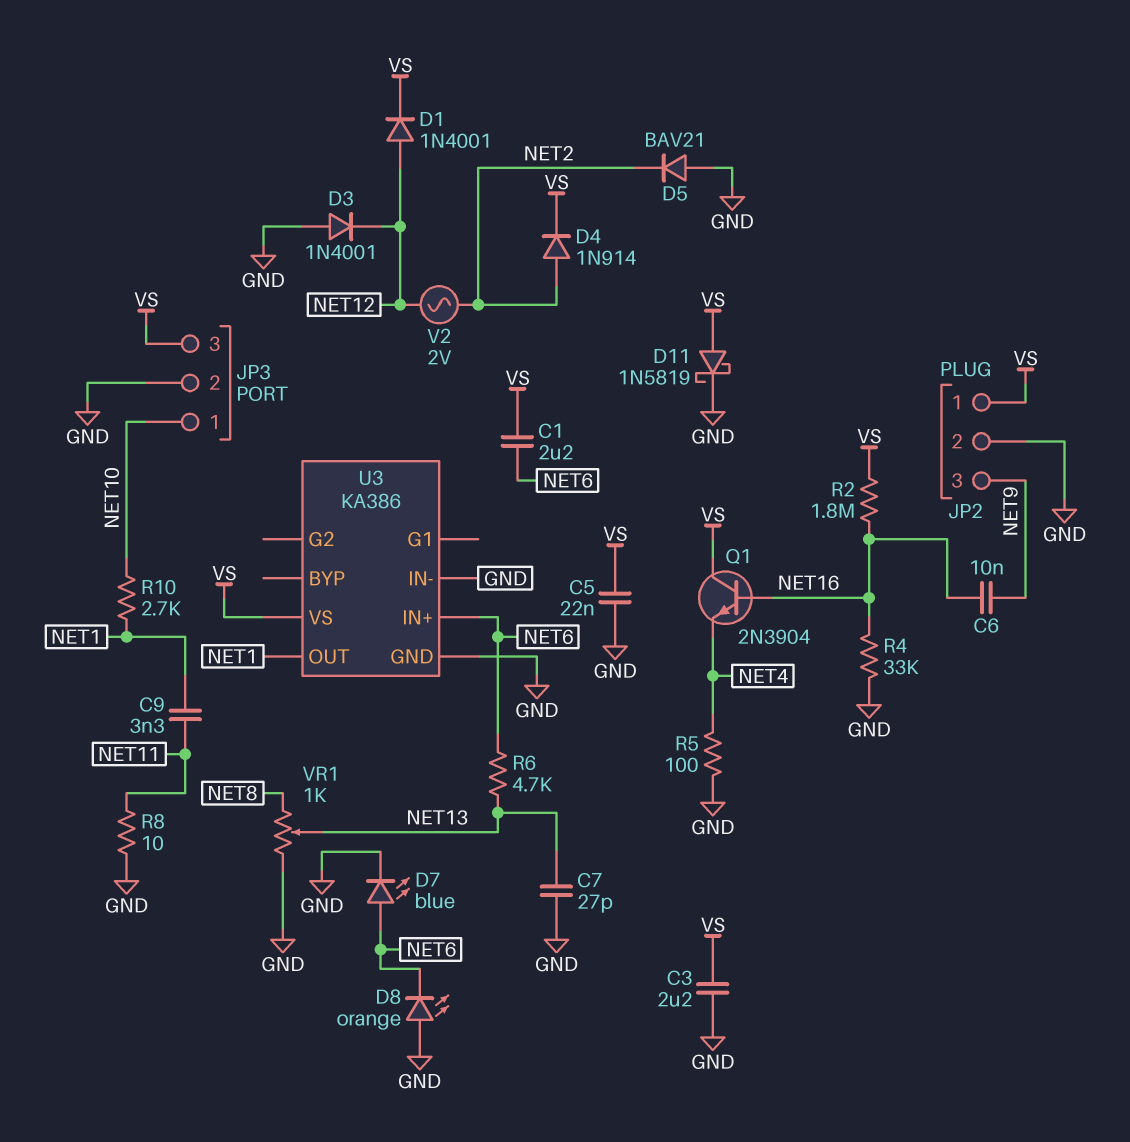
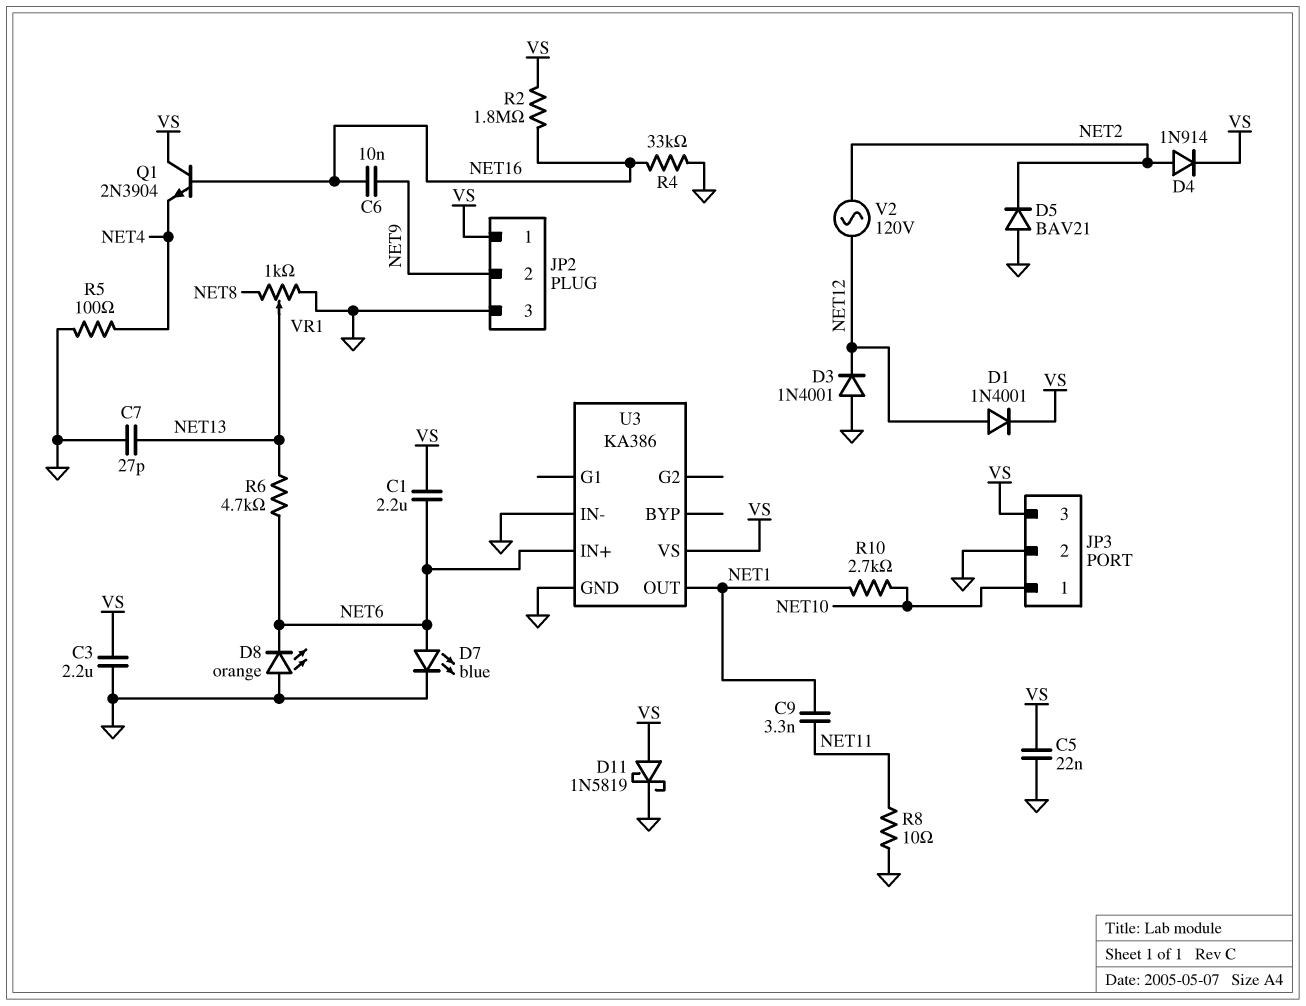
JP2 pin 2: GND -> NET9
JP2 pin 3: NET9 -> GND
V2: AC 2V (NET2, NET12) -> AC 120V (NET2, NET12)

